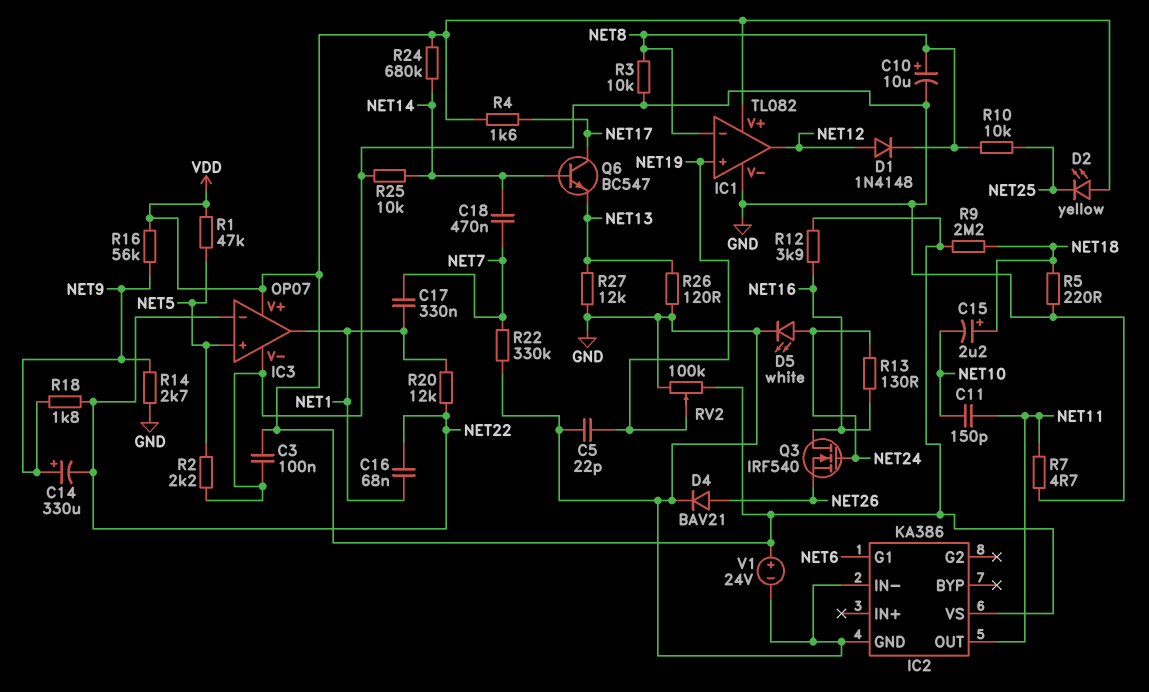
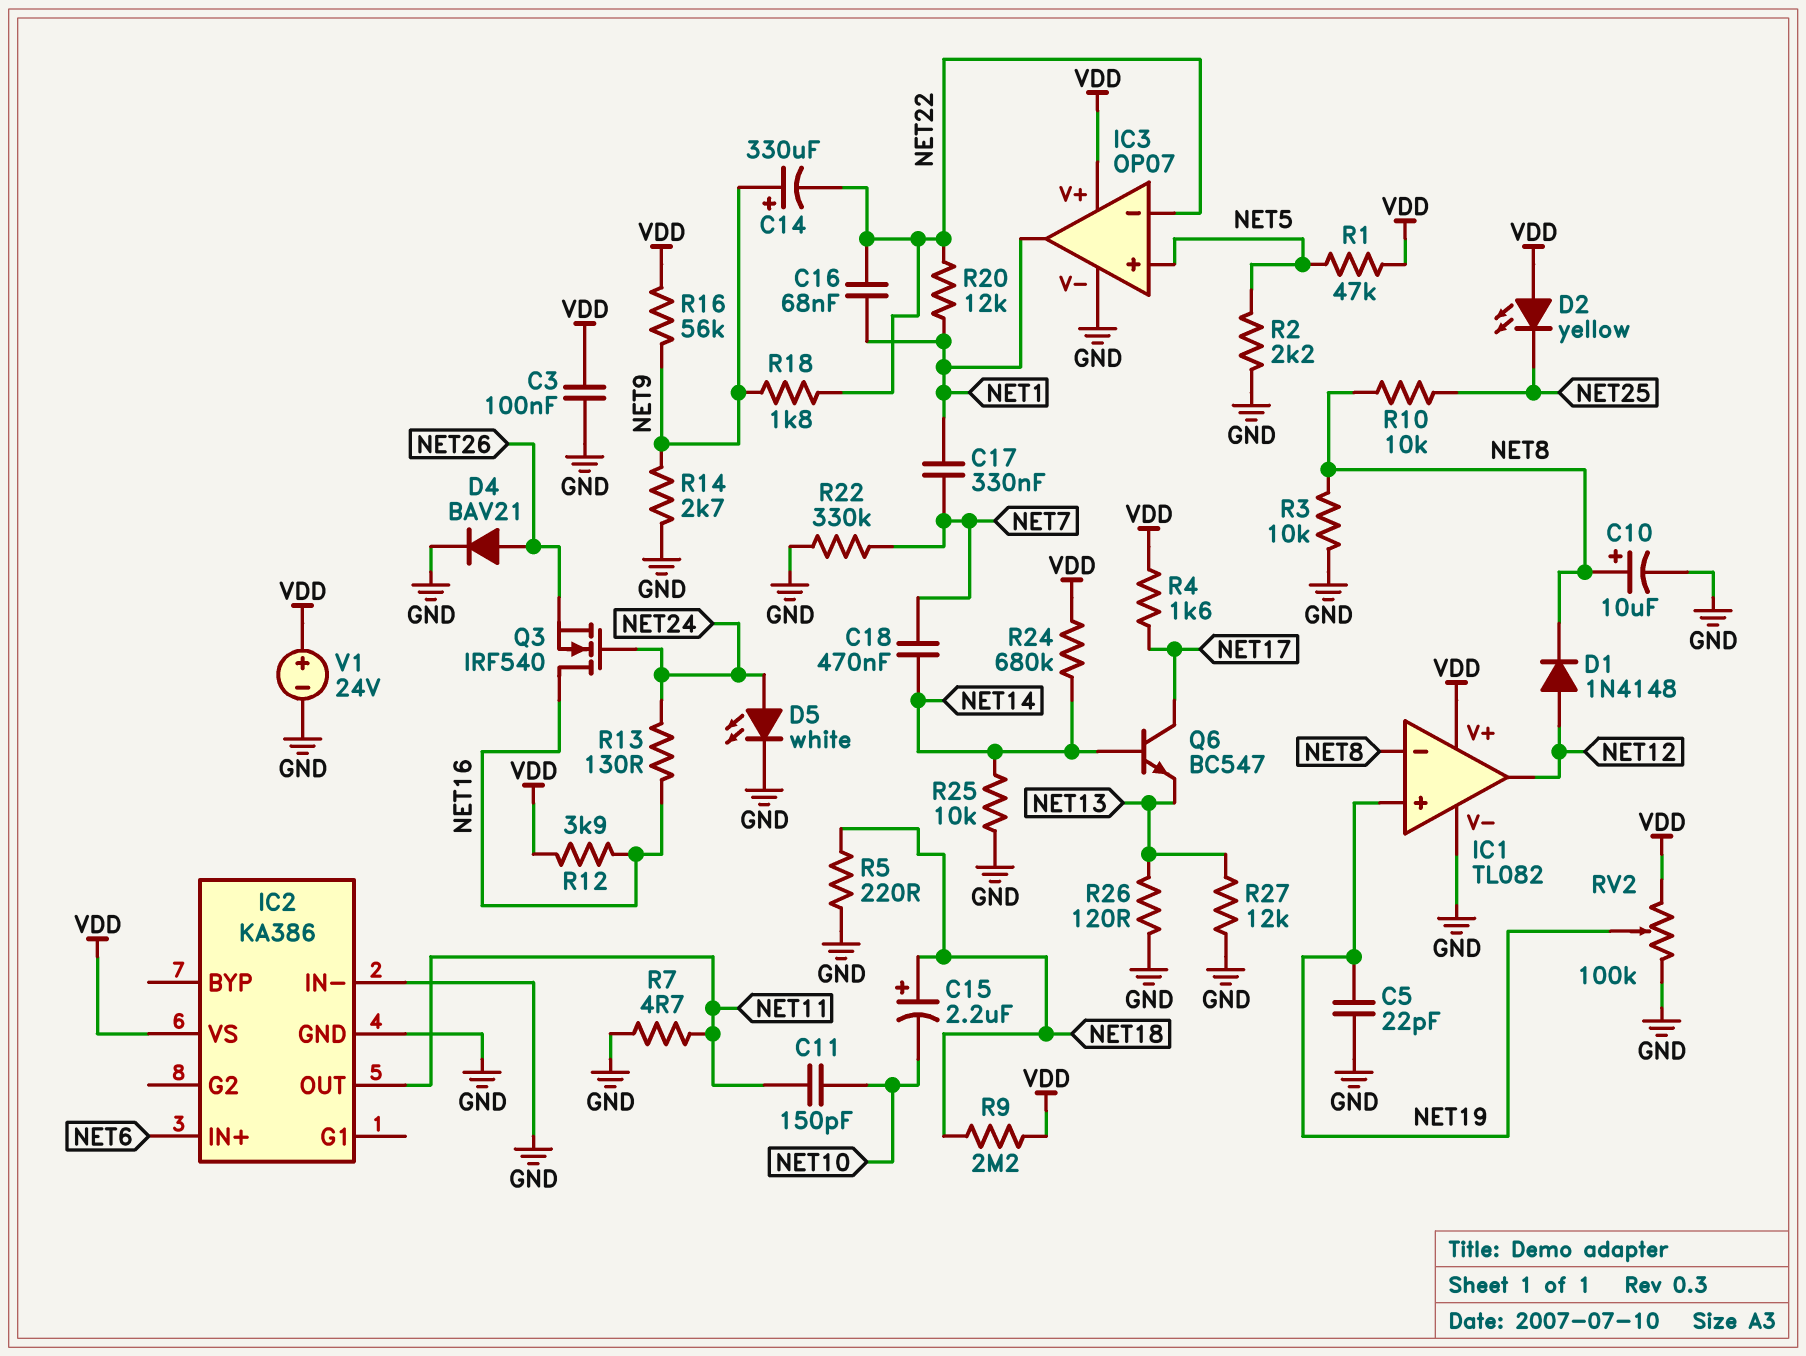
IC2 pin G1: NET6 -> none
IC2 pin IN+: none -> NET6

